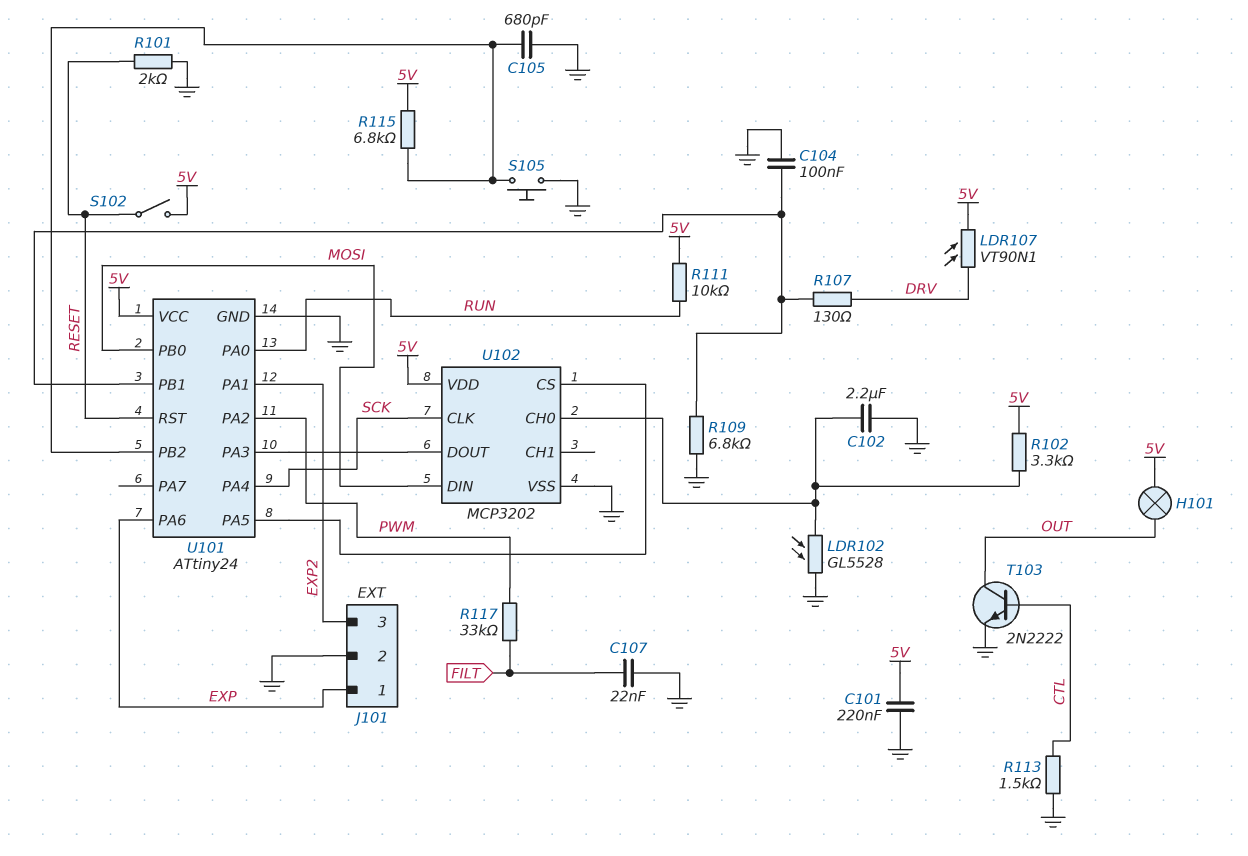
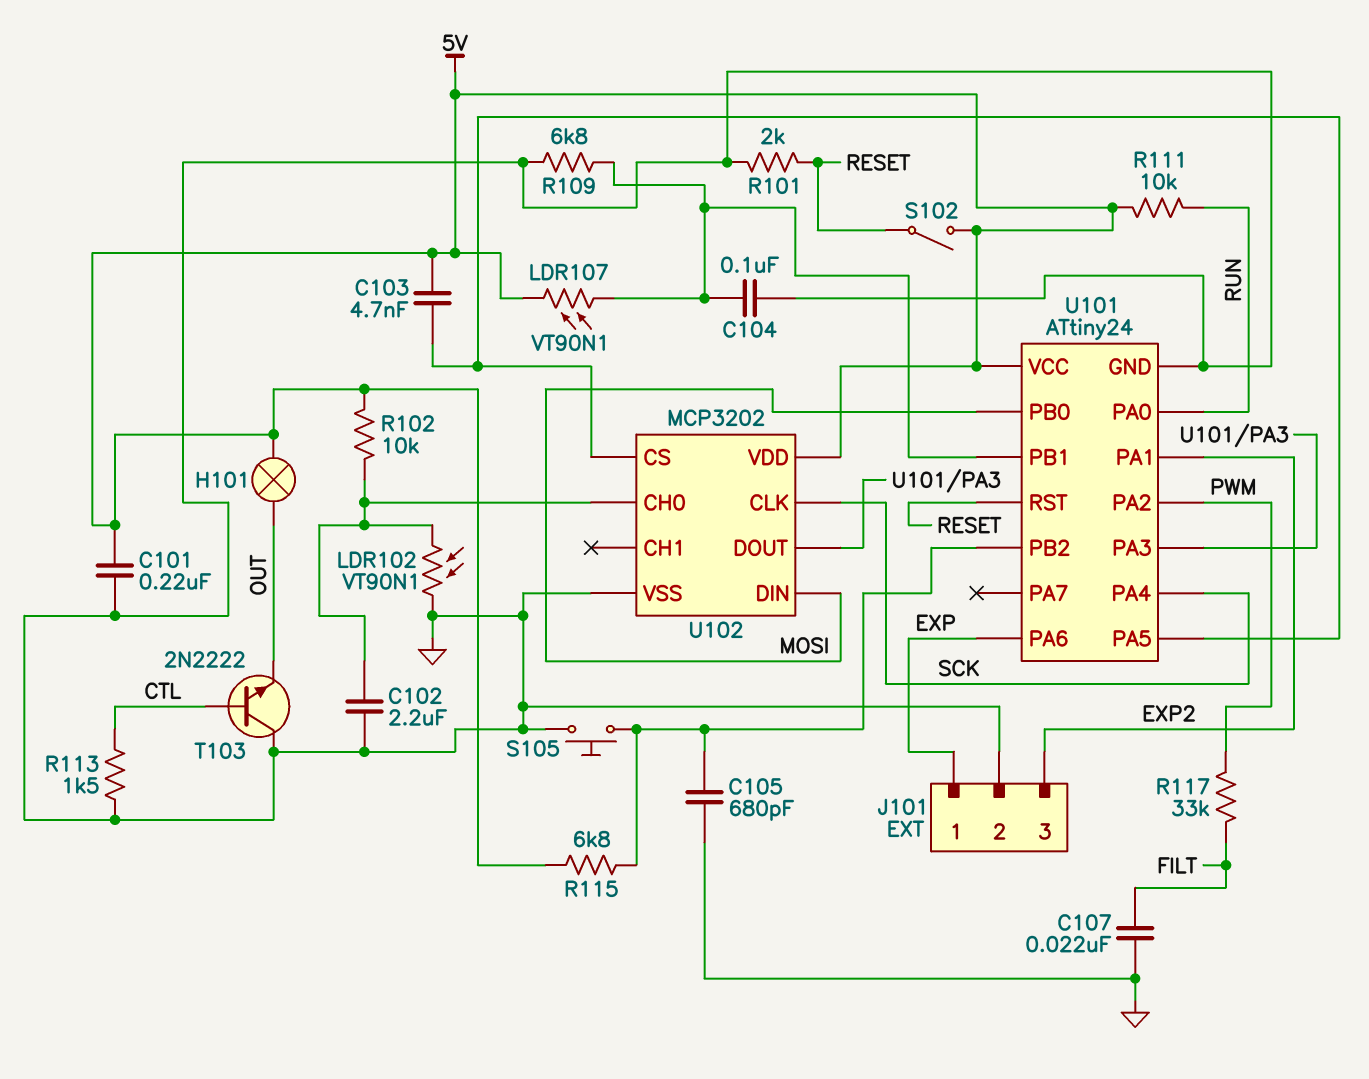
C103: none -> 4.7nF (5V, U101/PA5)
LDR102: GL5528 (GND, U102/CH0) -> VT90N1 (GND, U102/CH0)
LDR107: VT90N1 (5V, DRV) -> VT90N1 (5V, U101/PB1)
R102: 3.3k (5V, U102/CH0) -> 10k (5V, U102/CH0)
R107: 130 (DRV, U101/PB1) -> none
T103: NPN 2N2222 (B CTL, C OUT, E GND) -> NPN 2N2222 (B CTL, C GND, E OUT)

